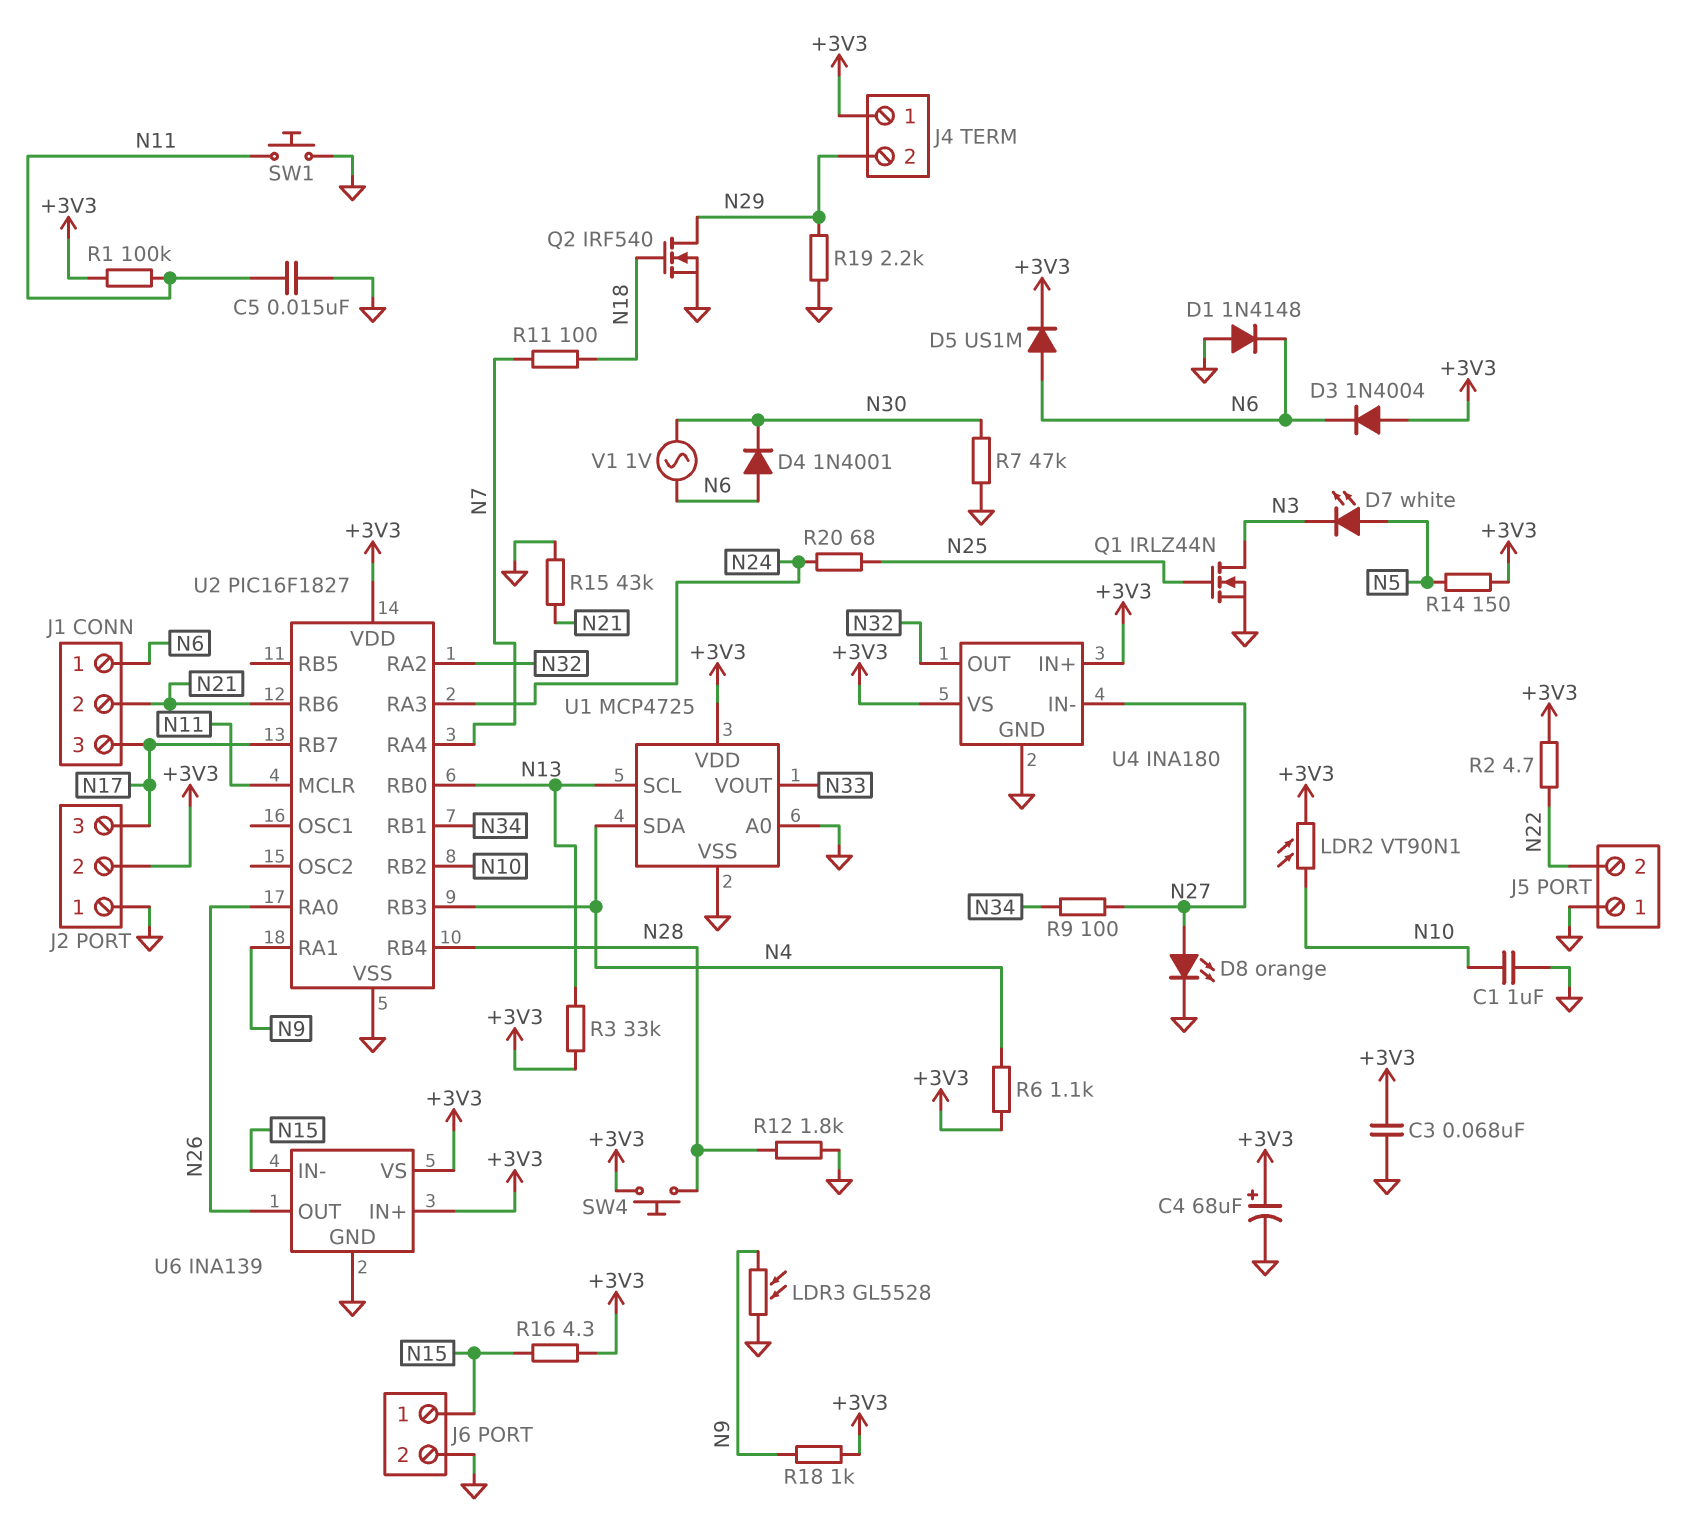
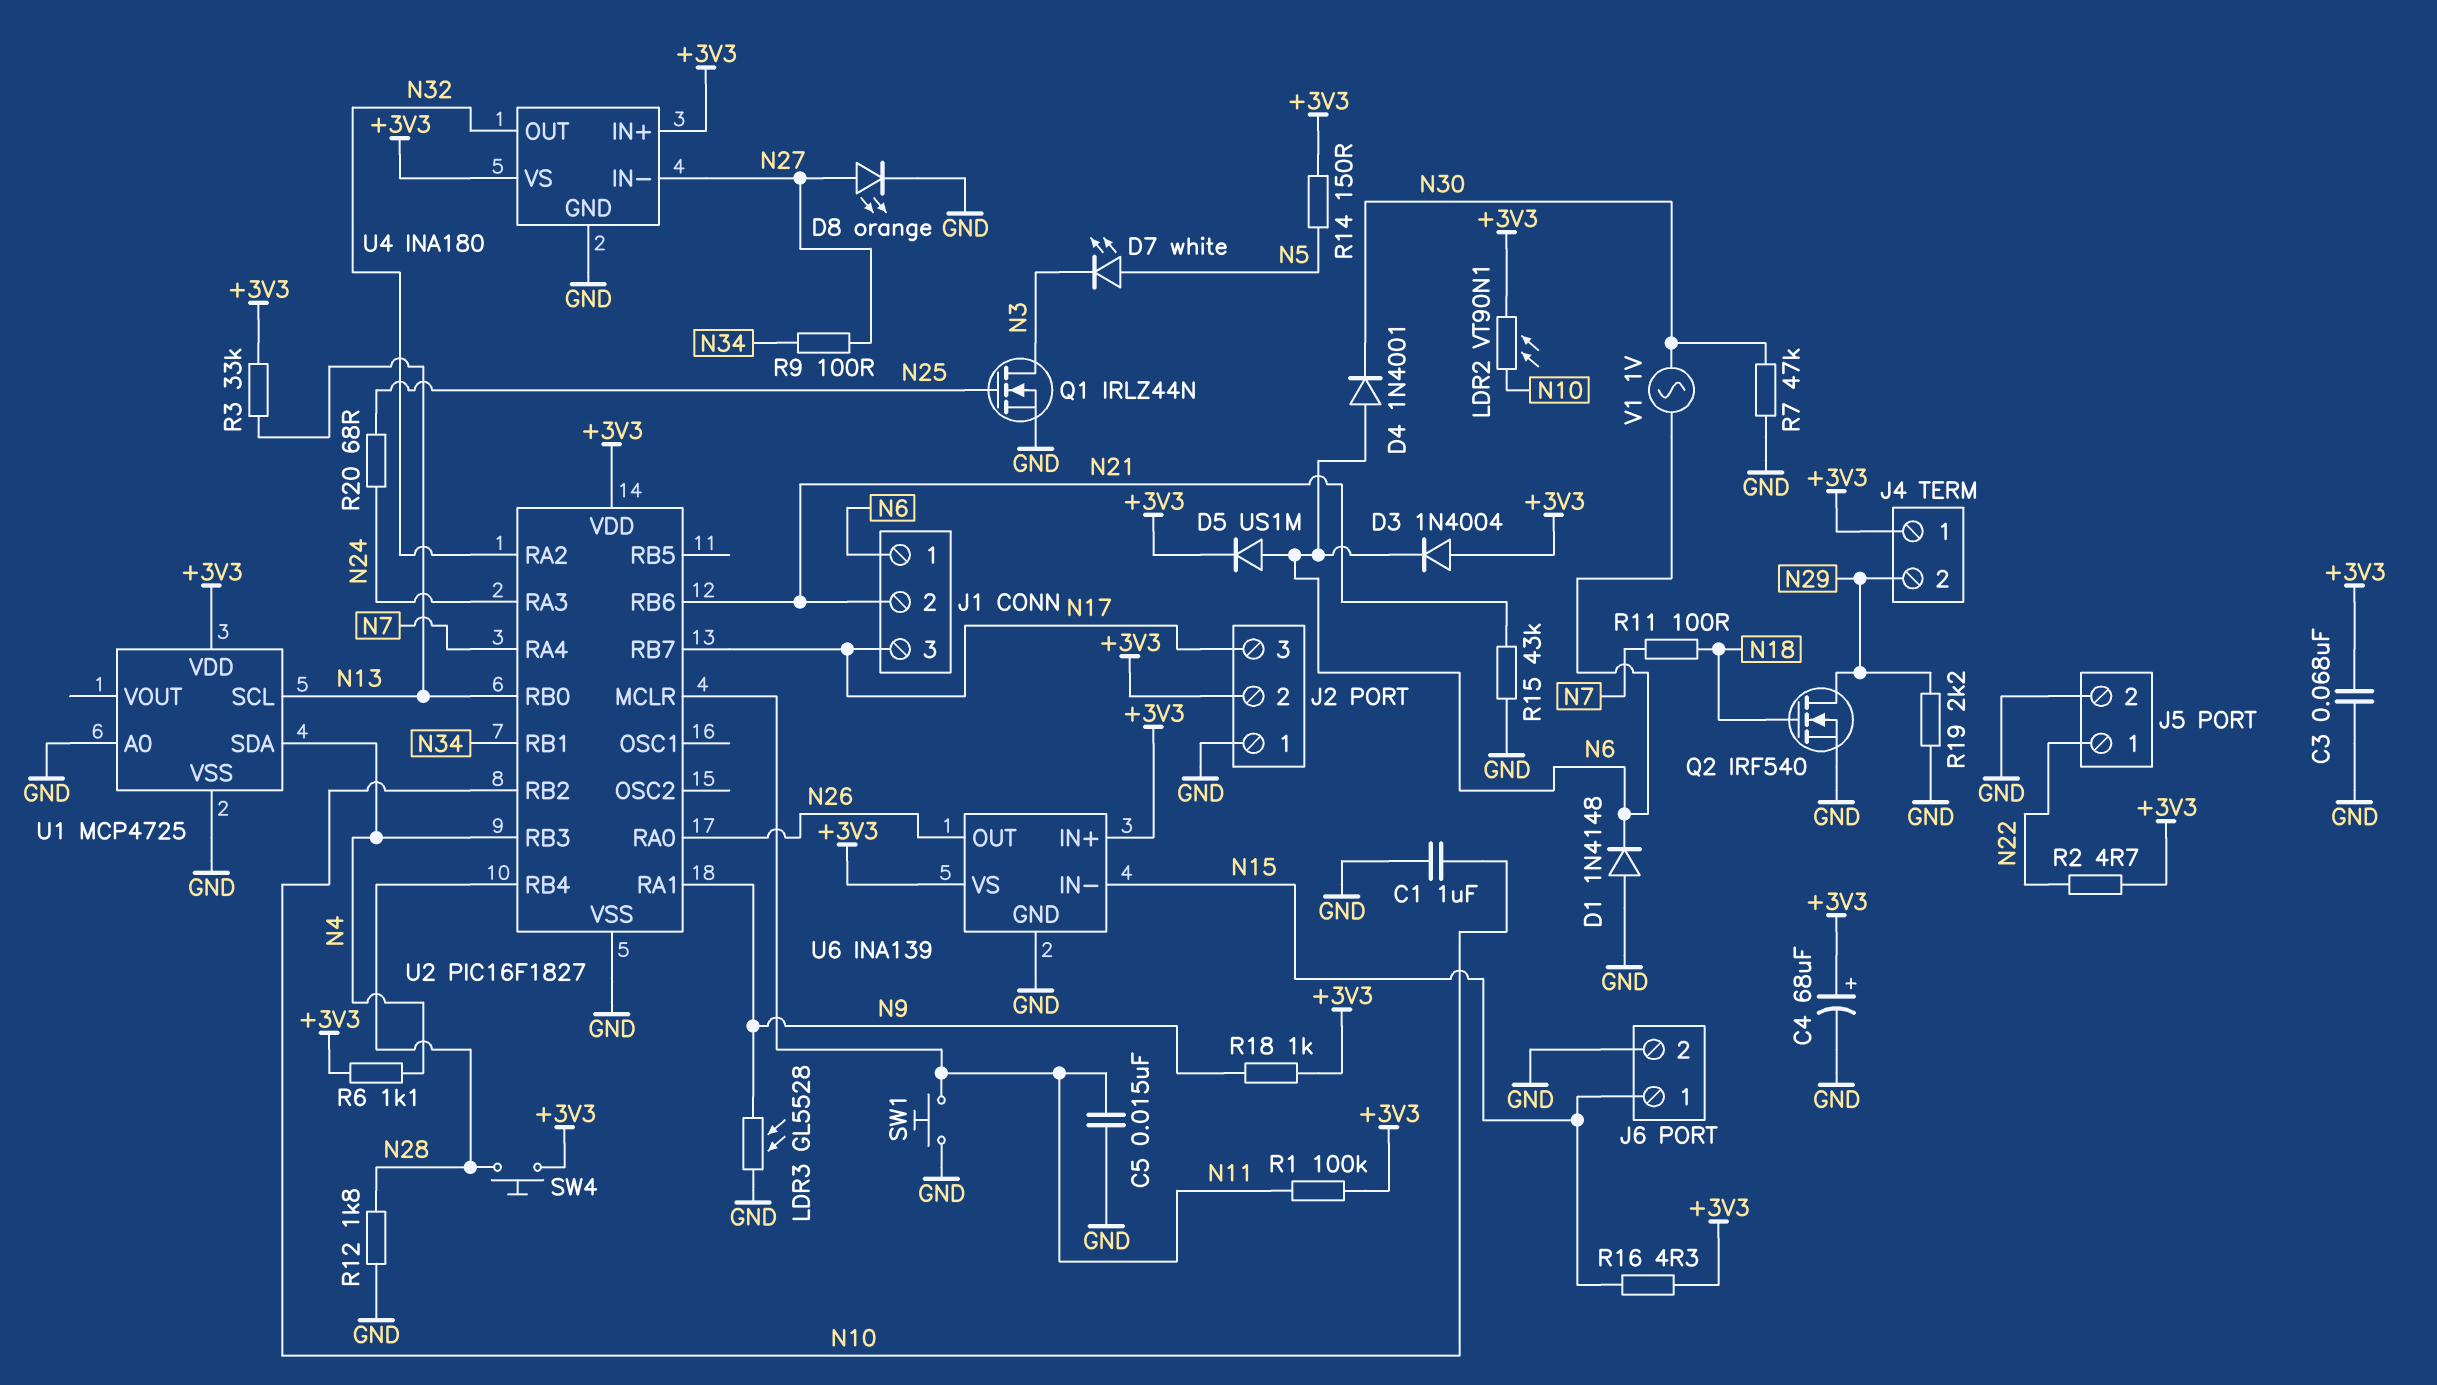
J5 pin 1: GND -> N22
J5 pin 2: N22 -> GND
U1 pin VOUT: N33 -> none

